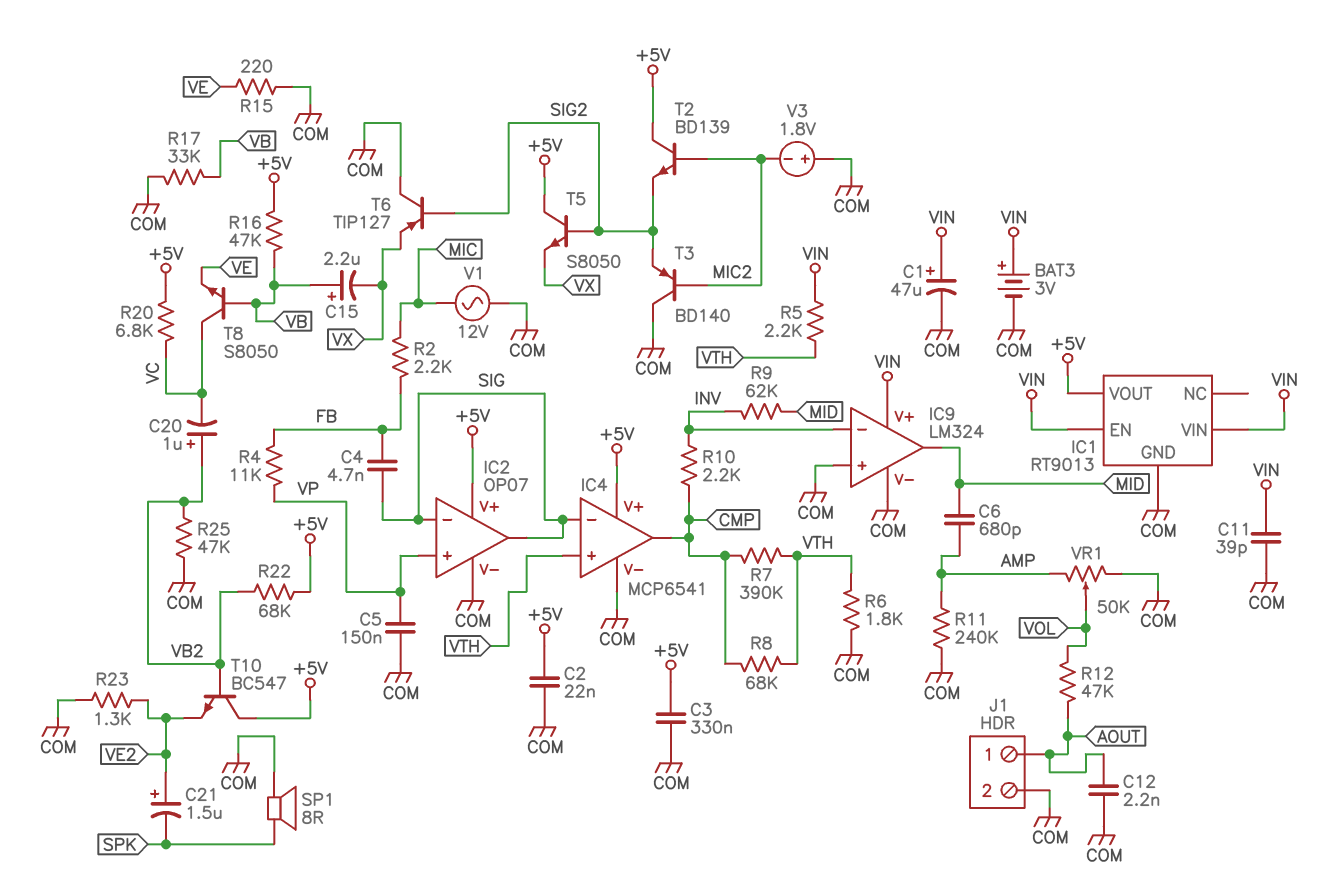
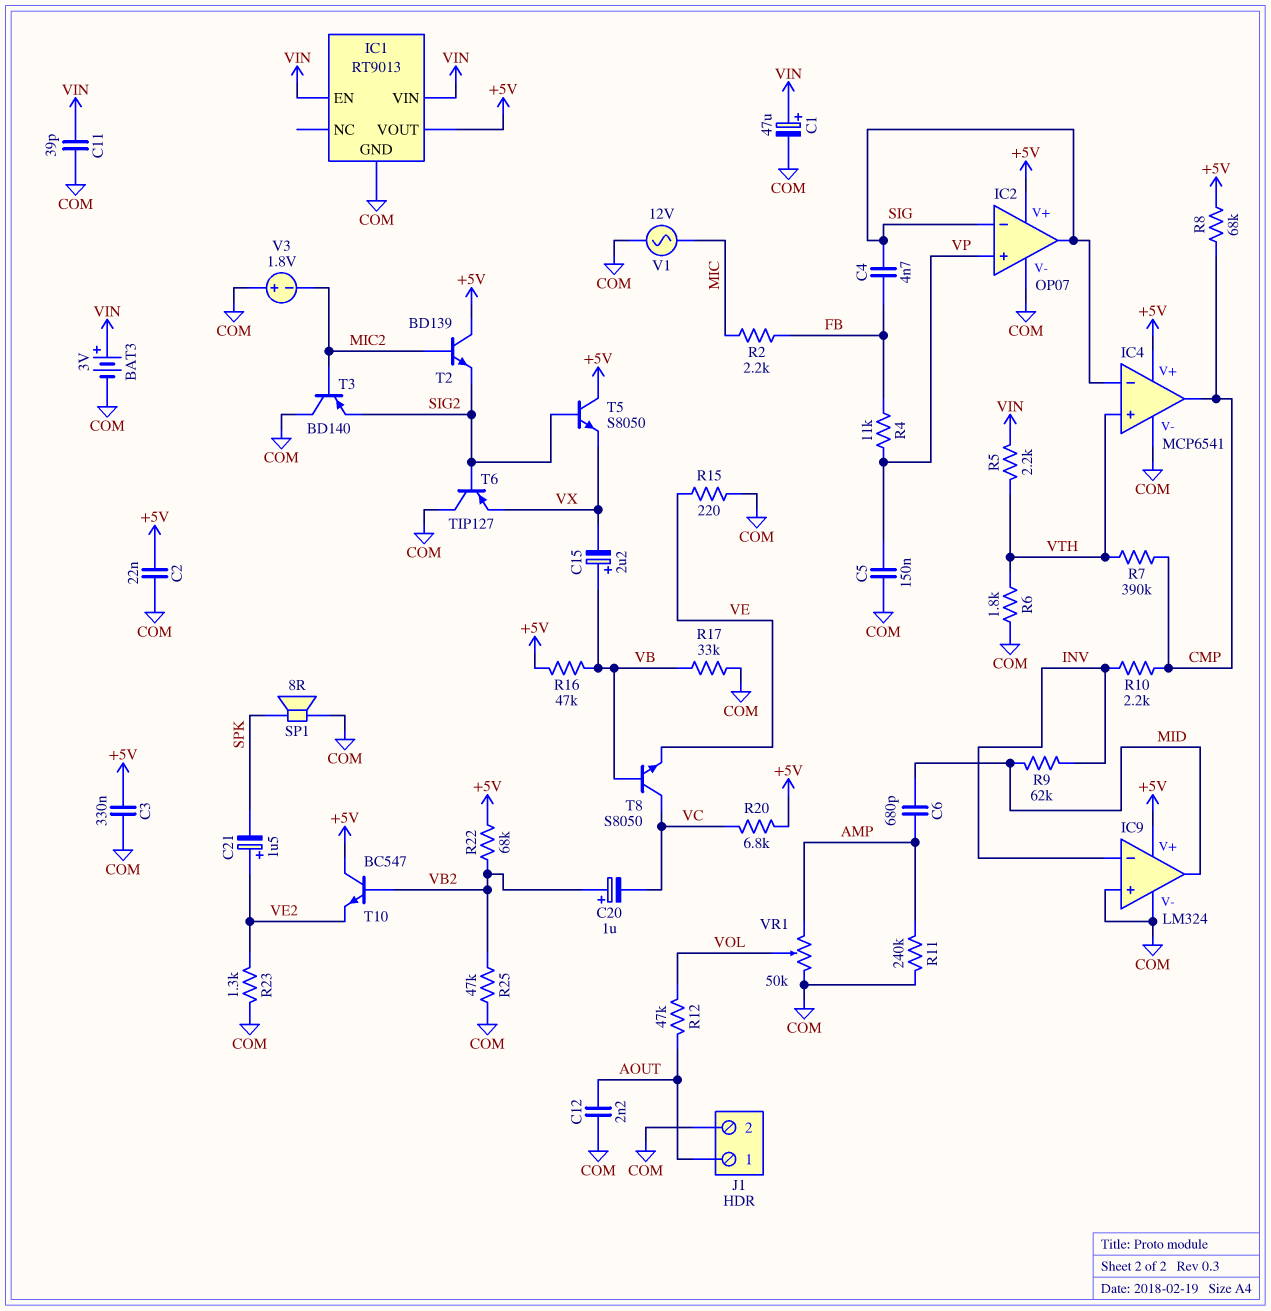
IC9 pin V+: VIN -> +5V
R8: 68k (CMP, VTH) -> 68k (+5V, CMP)

